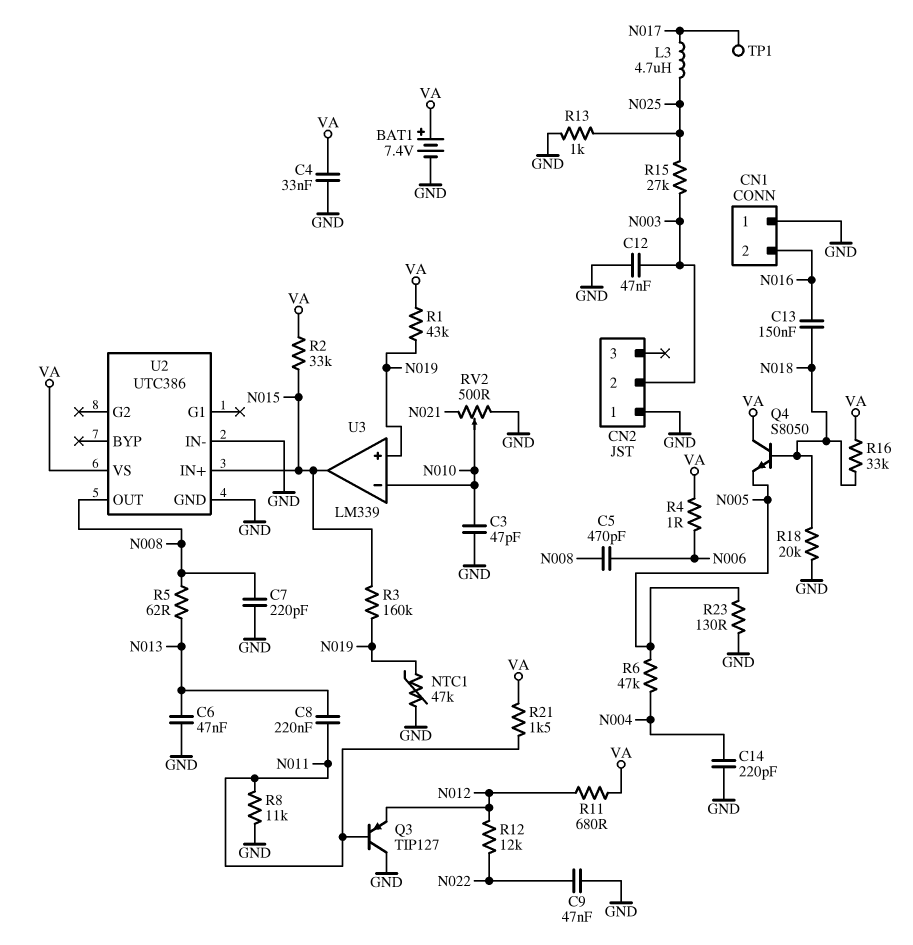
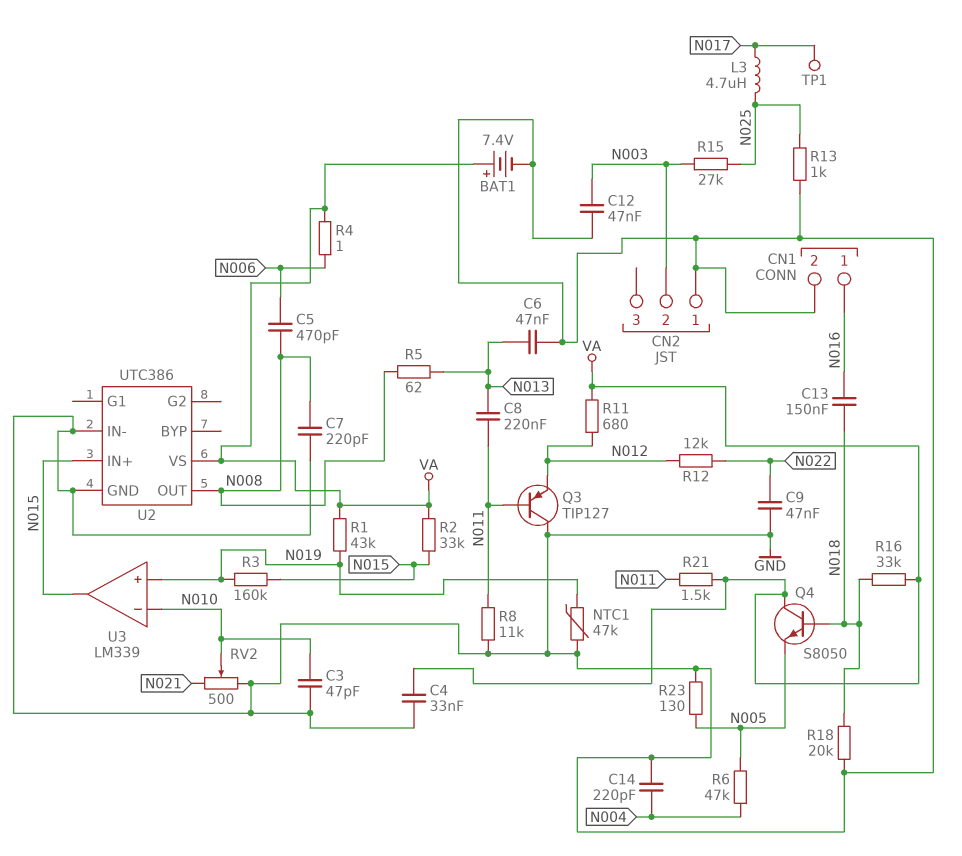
CN1 pin 1: GND -> N016
CN1 pin 2: N016 -> GND

